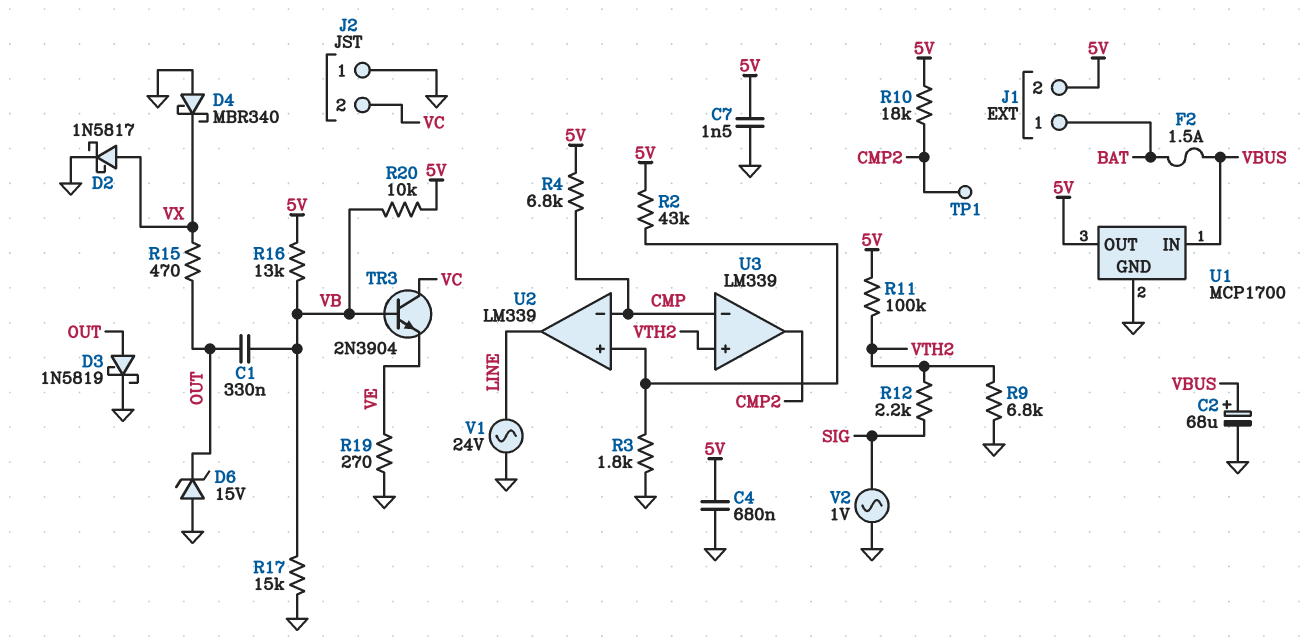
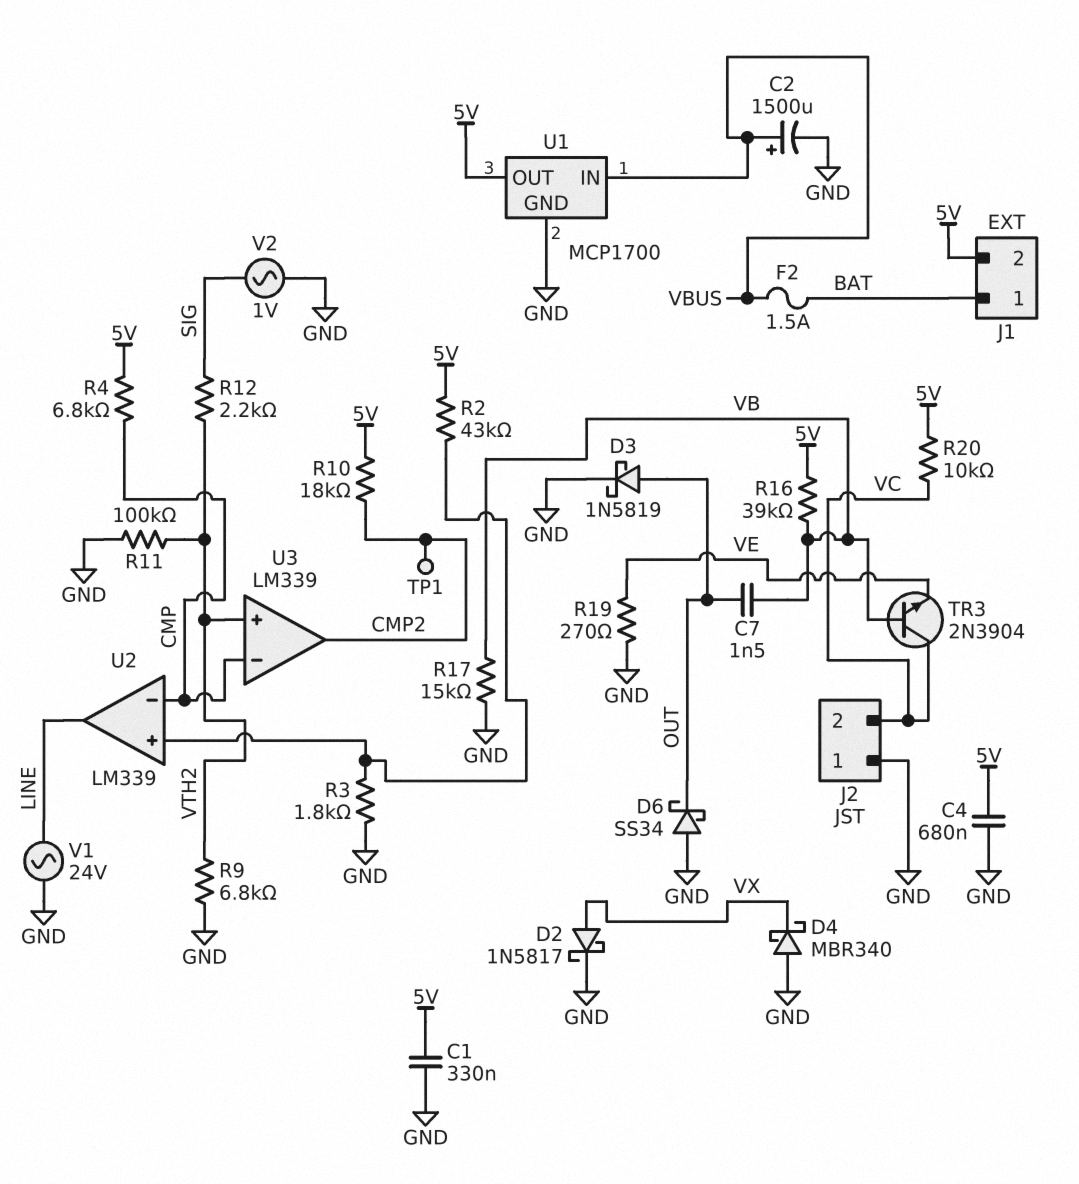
C1: 330nF (OUT, VB) -> 330nF (5V, GND)
C2: 68uF (plus VBUS, minus GND) -> 1500uF (plus VBUS, minus GND)
C7: 1.5nF (5V, GND) -> 1.5nF (OUT, VB)
D6: zener 15V (A GND, K OUT) -> schottky SS34 (A GND, K OUT)
R11: 100k (5V, VTH2) -> 100k (GND, VTH2)
R15: 470 (OUT, VX) -> none
R16: 13k (5V, VB) -> 39k (5V, VB)
R20: 10k (5V, VB) -> 10k (5V, VC)

